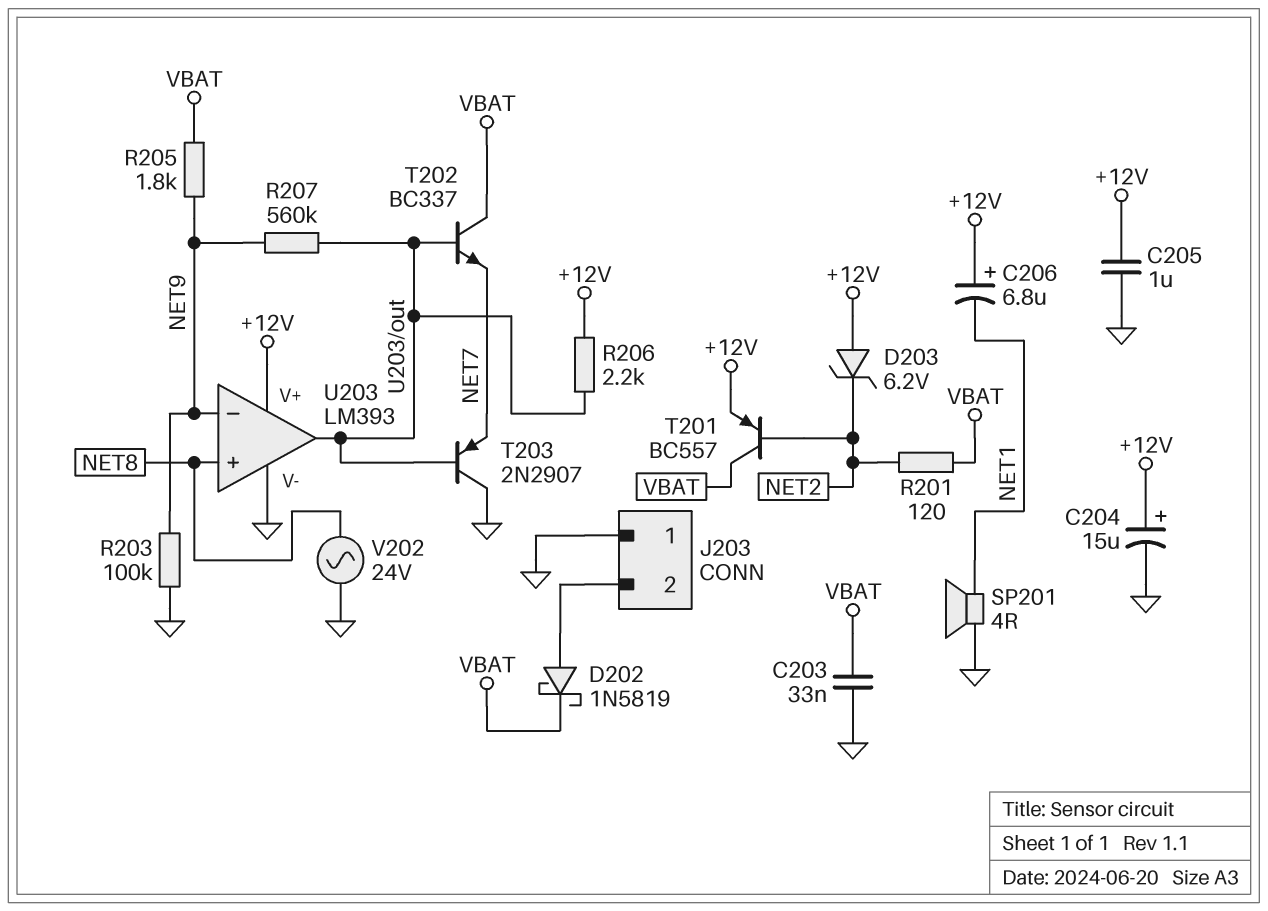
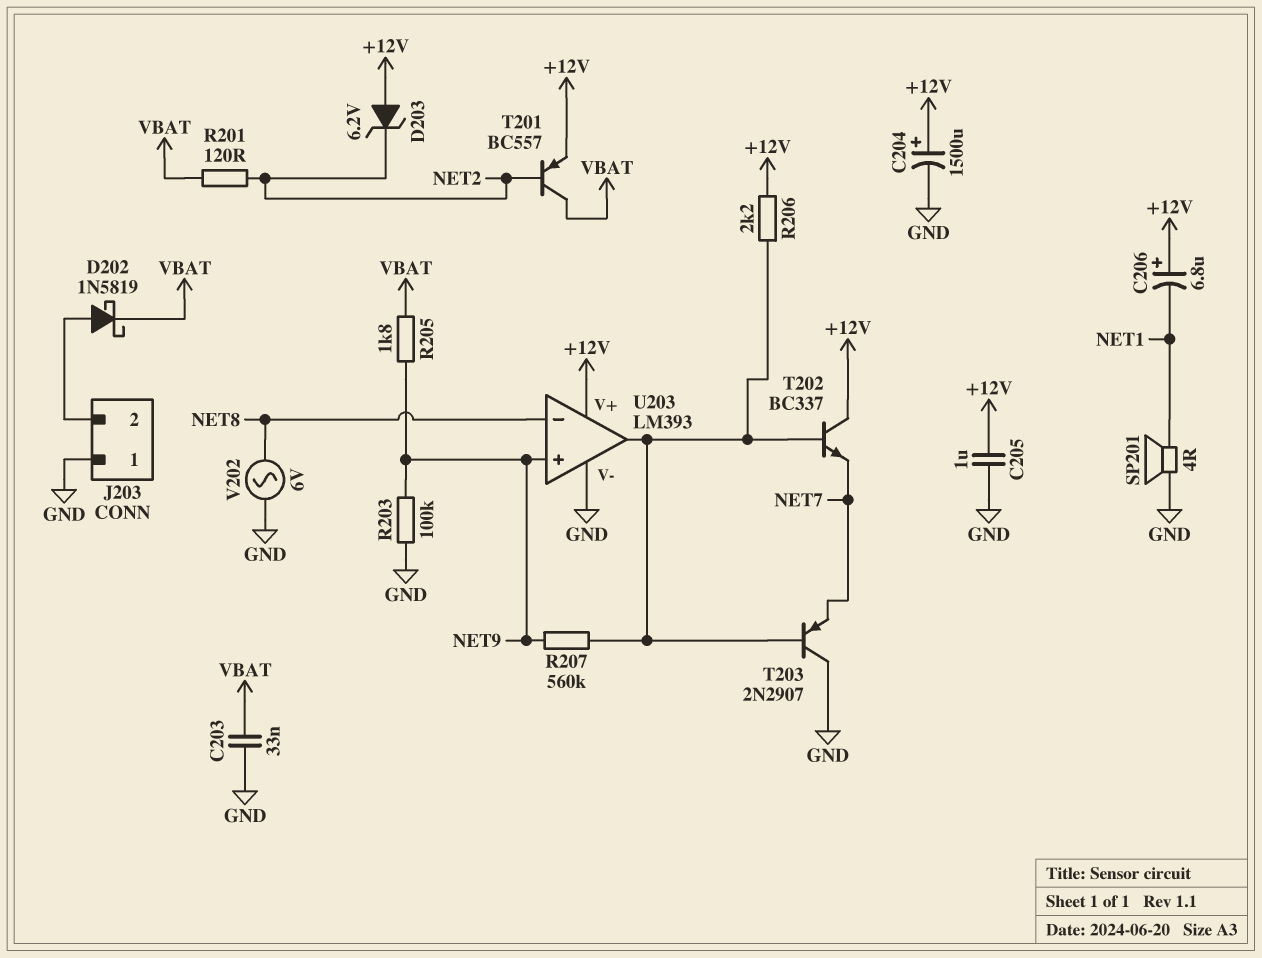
C204: 15uF (plus +12V, minus GND) -> 1500uF (plus +12V, minus GND)
T202: NPN BC337 (B U203/out, C VBAT, E NET7) -> NPN BC337 (B U203/out, C +12V, E NET7)
U203 pin in+: NET8 -> NET9
U203 pin in-: NET9 -> NET8
V202: AC 24V (GND, NET8) -> AC 6V (GND, NET8)

